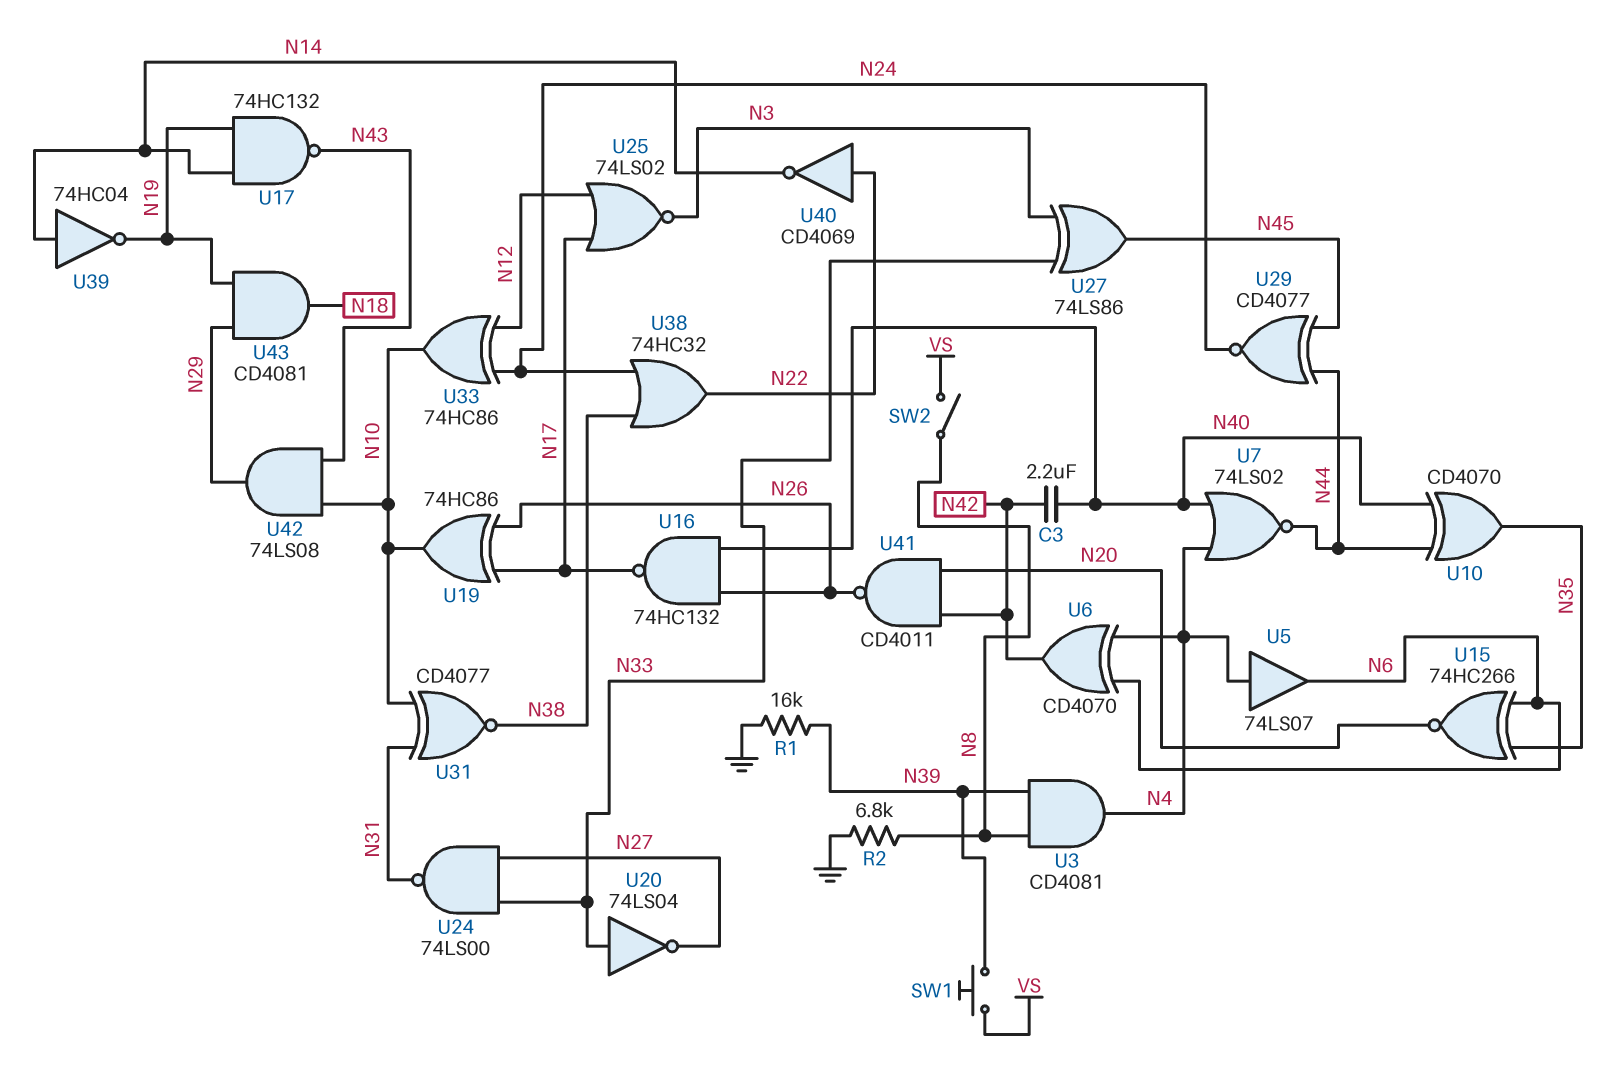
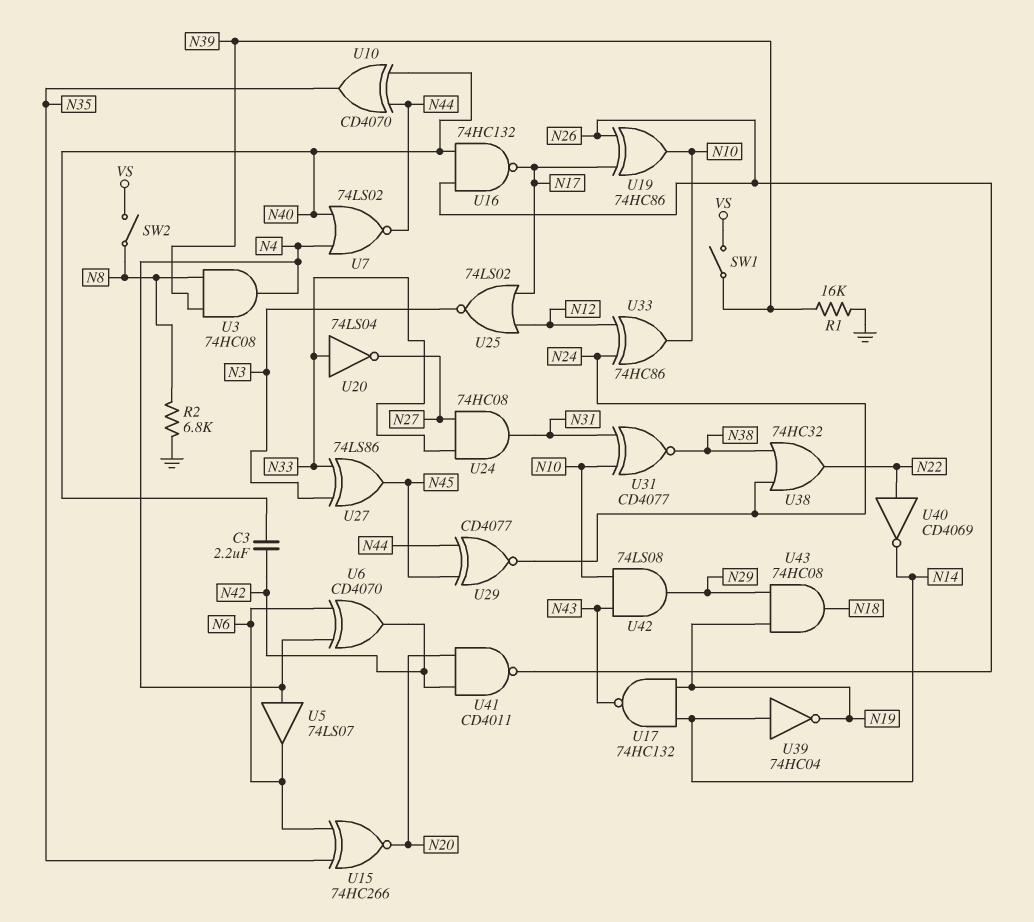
SW1: button (N39, VS) -> switch (N39, VS)
U3: AND CD4081 (in N8, in N39, out N4) -> AND 74HC08 (in N8, in N39, out N4)
U24: NAND 74LS00 (in N27, in N33, out N31) -> AND 74HC08 (in N27, in N33, out N31)
U43: AND CD4081 (in N19, in N29, out N18) -> AND 74HC08 (in N19, in N29, out N18)

